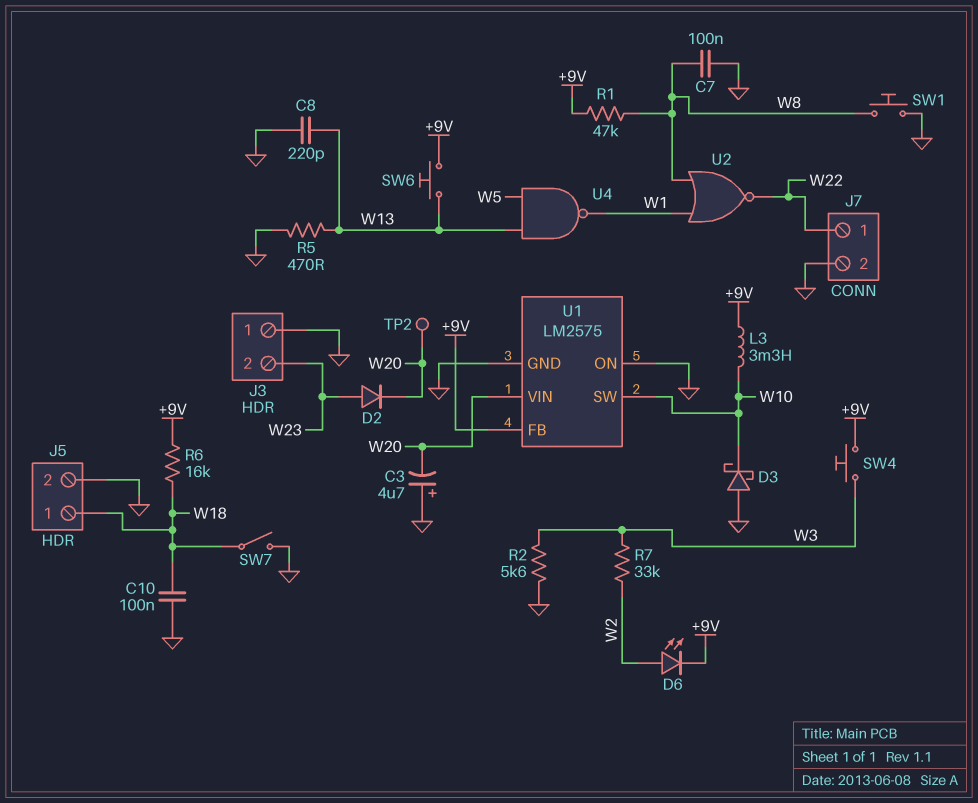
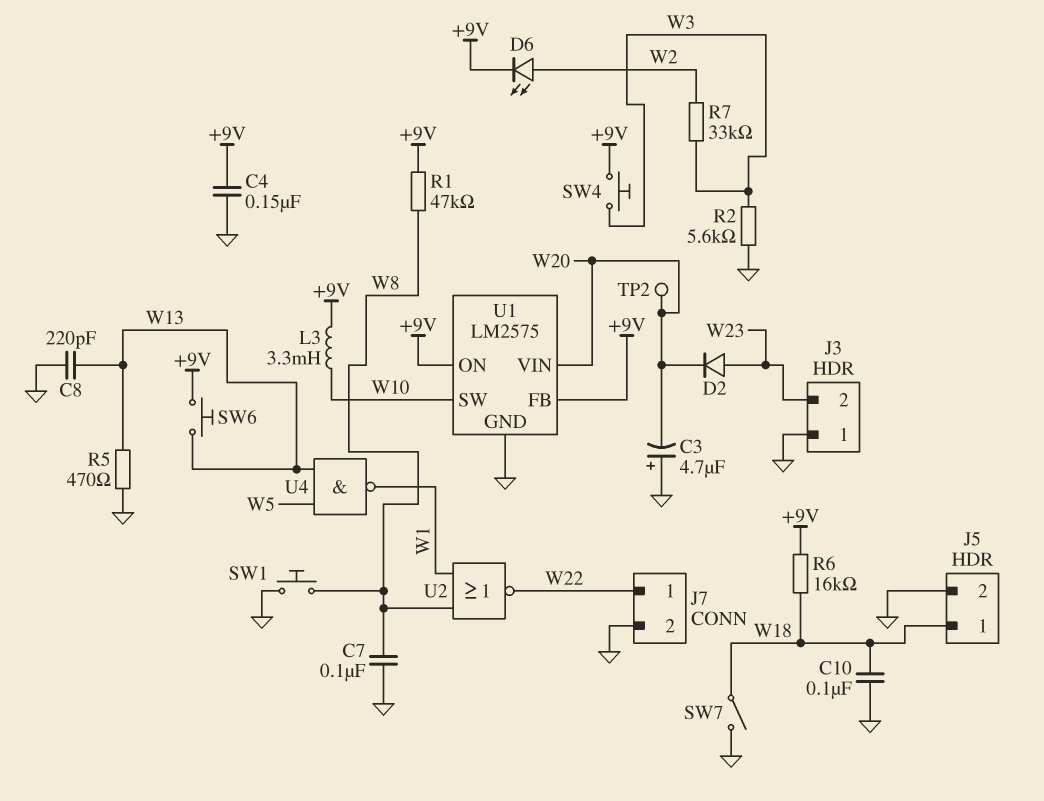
C4: none -> 150nF (+9V, GND)
D3: schottky (A GND, K W10) -> none
U1 pin ON: GND -> +9V

